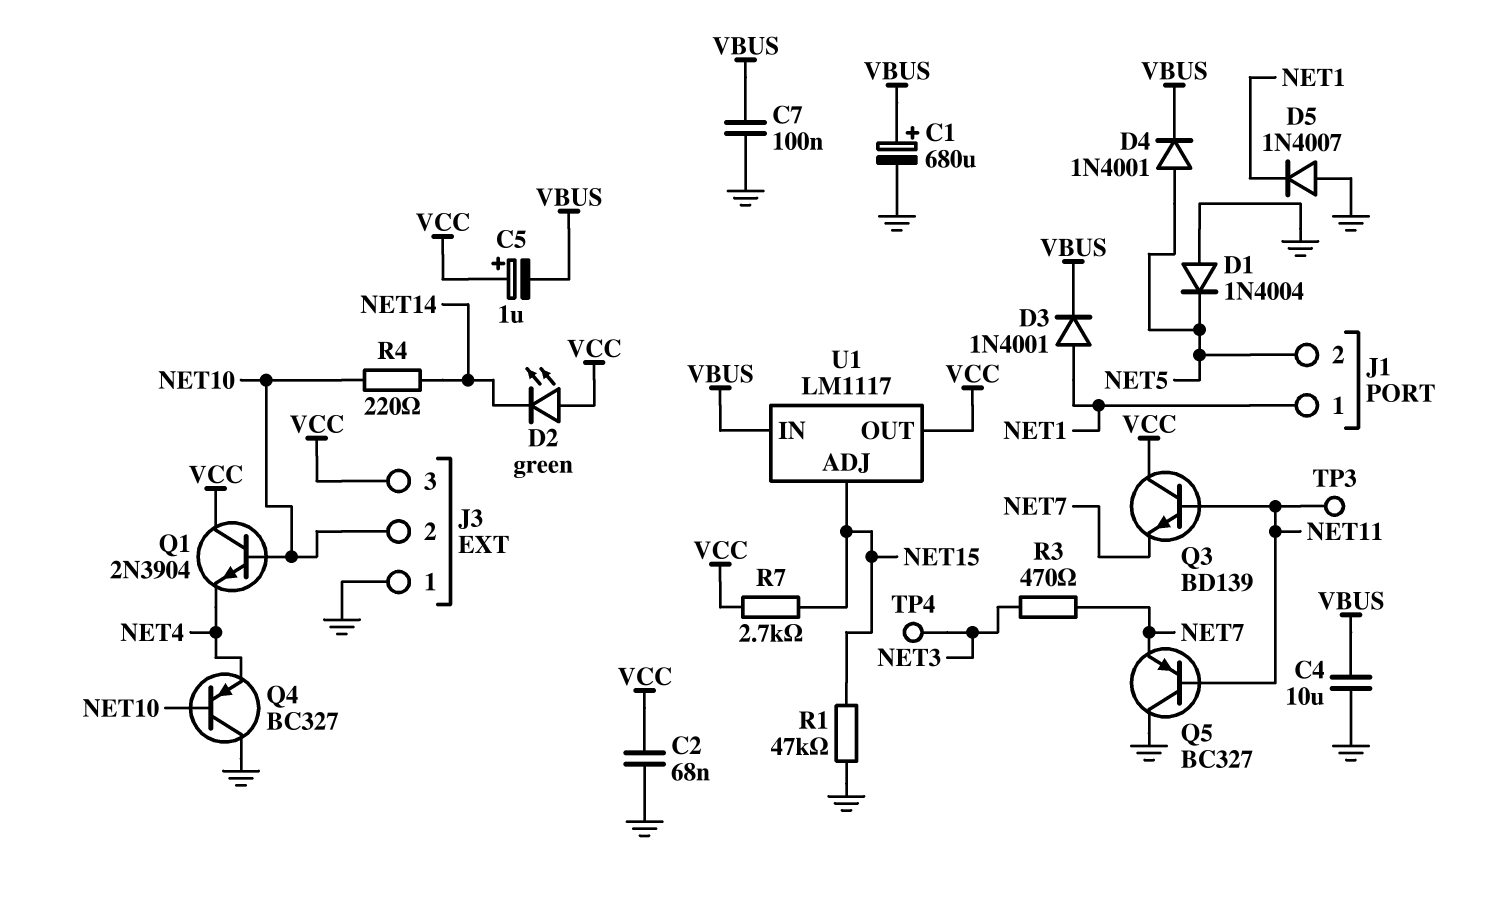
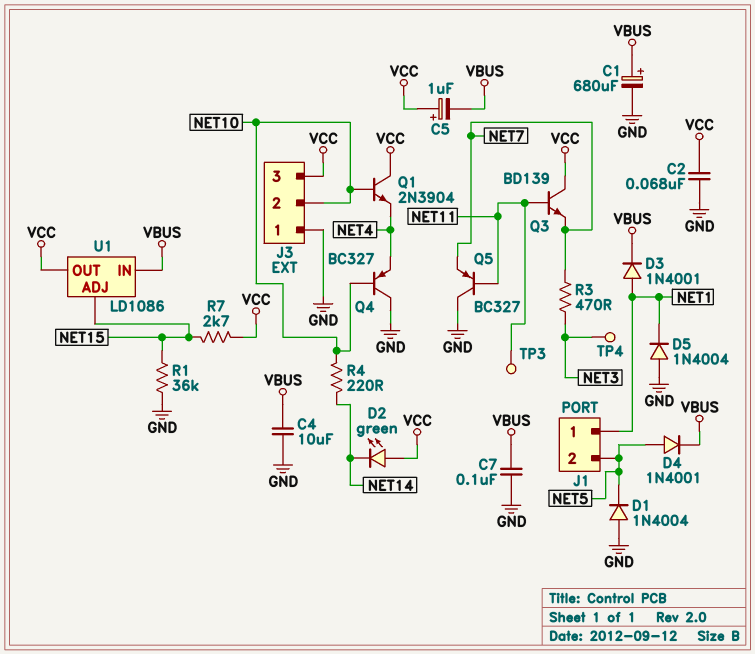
D5: diode 1N4007 (A GND, K NET1) -> diode 1N4004 (A GND, K NET1)
R1: 47k (GND, NET15) -> 36k (GND, NET15)
U1: LM1117 -> LD1086

